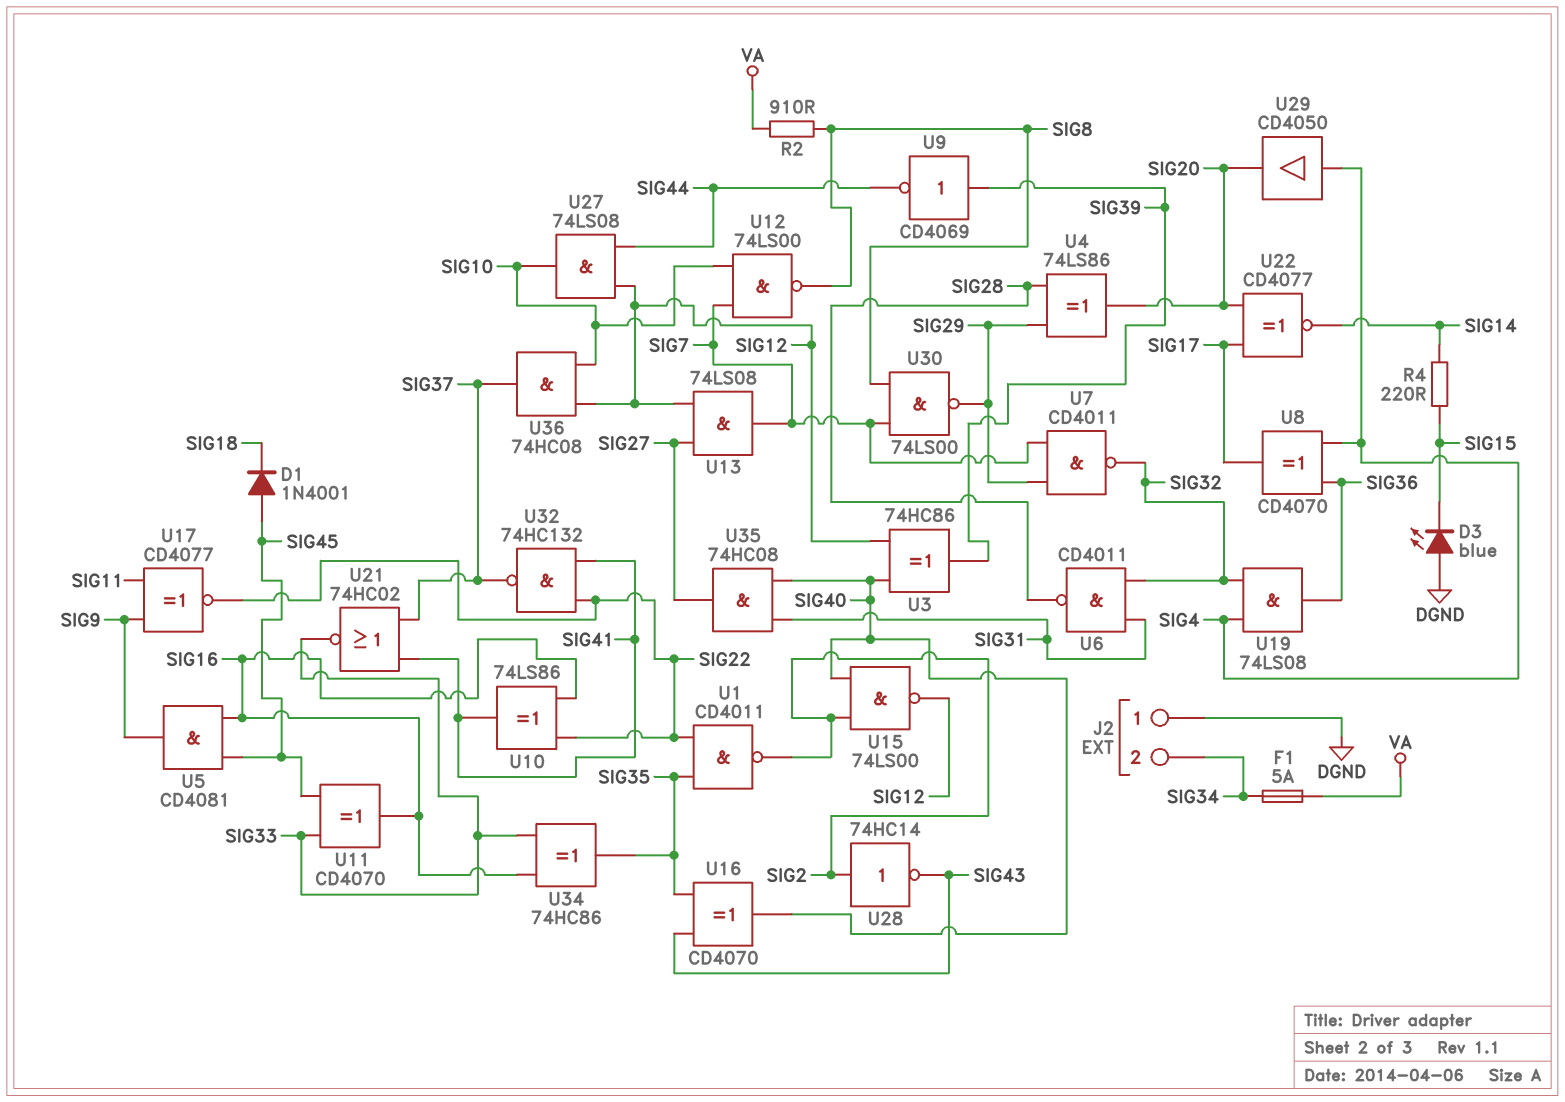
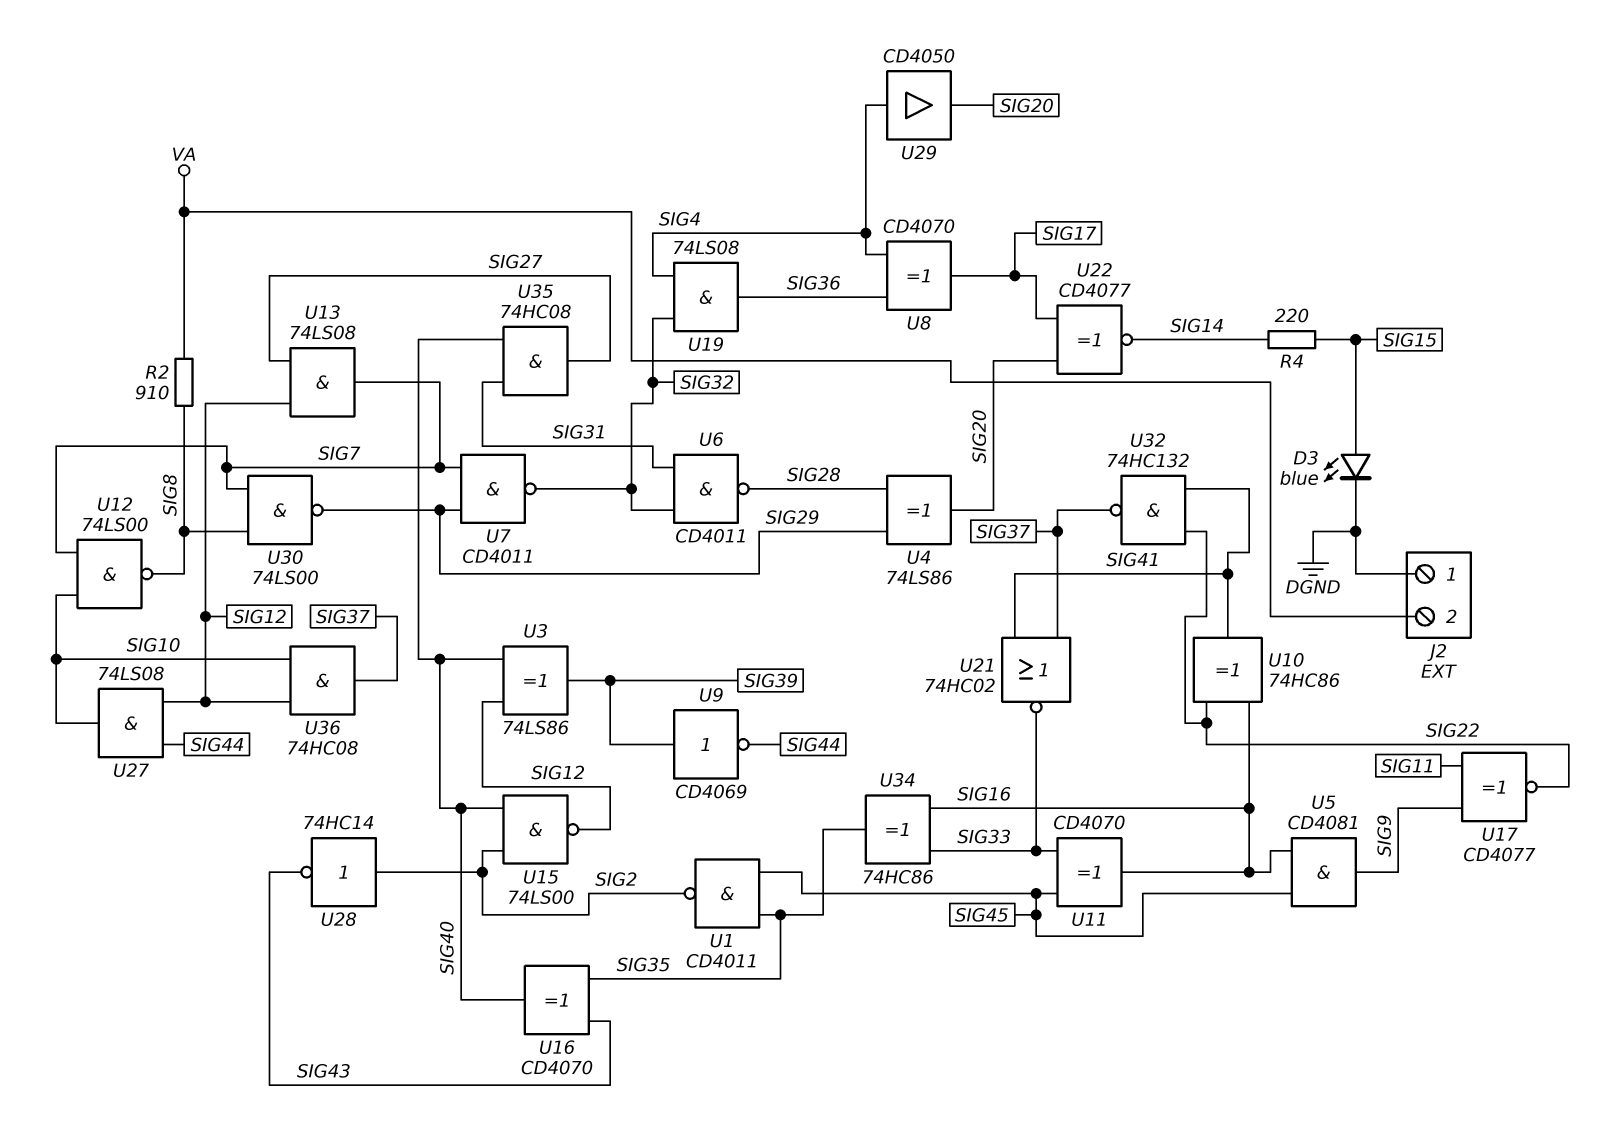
D1: diode 1N4001 (A SIG45, K SIG18) -> none
D3: LED blue (A DGND, K SIG15) -> LED blue (A SIG15, K DGND)
F1: 5A (SIG34, VA) -> none
J2 pin 2: SIG34 -> VA
U1: NAND CD4011 (in SIG22, in SIG35, out SIG2) -> NAND CD4011 (in SIG35, in SIG45, out SIG2)
U3: XOR 74HC86 (in SIG12, in SIG40, out SIG39) -> XOR 74LS86 (in SIG12, in SIG40, out SIG39)
U10: XOR 74LS86 (in SIG16, in SIG22, out SIG41) -> XOR 74HC86 (in SIG16, in SIG22, out SIG41)

